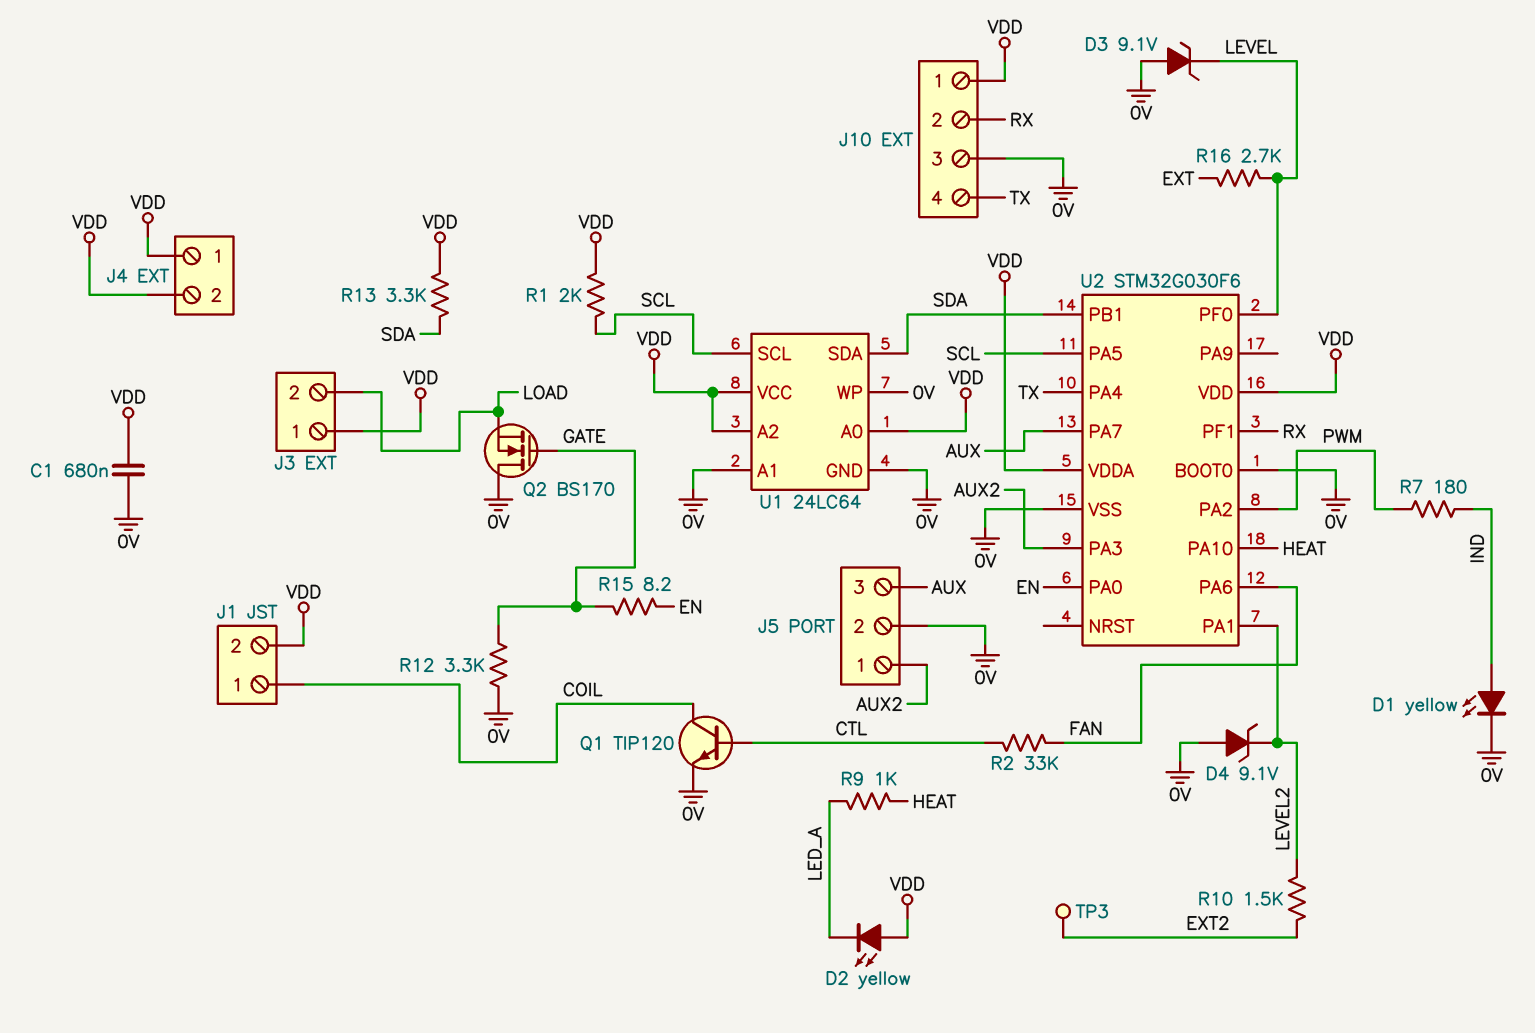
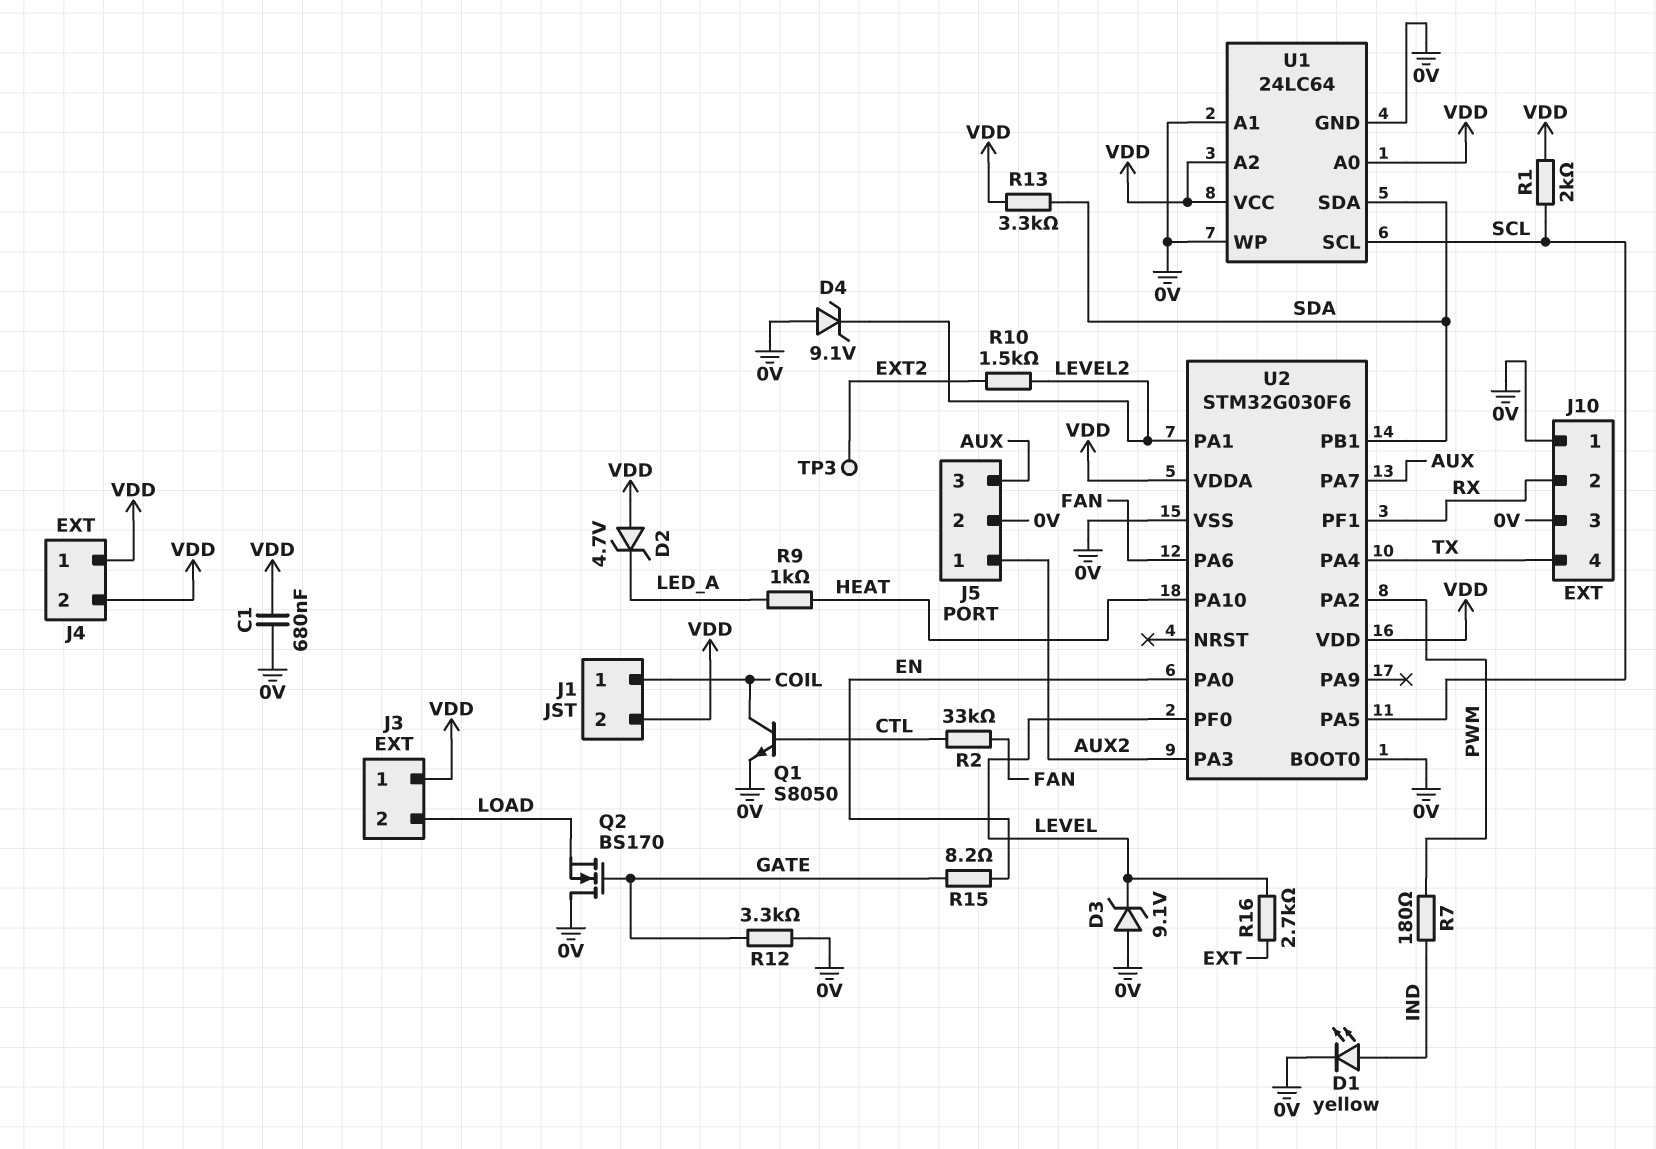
D2: LED yellow (A VDD, K LED_A) -> zener 4.7V (A VDD, K LED_A)
J10 pin 1: VDD -> 0V
Q1: NPN TIP120 (B CTL, C COIL, E 0V) -> NPN S8050 (B CTL, C COIL, E 0V)

